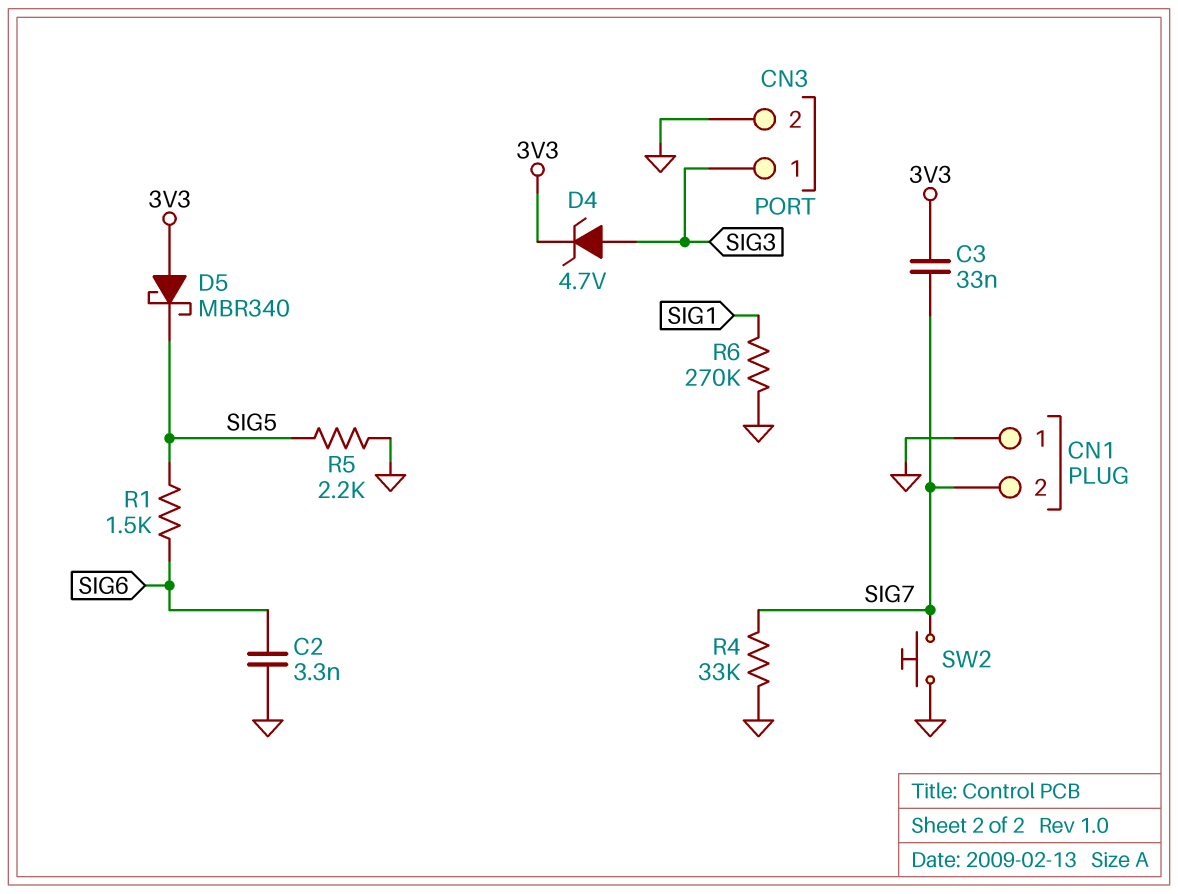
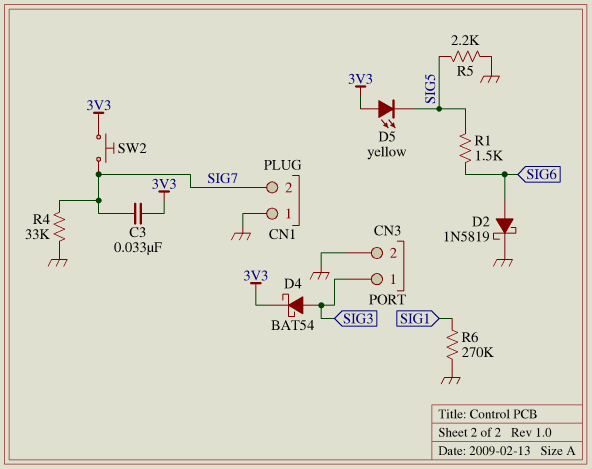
C2: 3.3nF (GND, SIG6) -> none
D2: none -> schottky 1N5819 (A SIG6, K GND)
D4: zener 4.7V (A SIG3, K 3V3) -> schottky BAT54 (A SIG3, K 3V3)
D5: schottky MBR340 (A 3V3, K SIG5) -> LED yellow (A 3V3, K SIG5)
SW2: button (GND, SIG7) -> button (3V3, SIG7)

